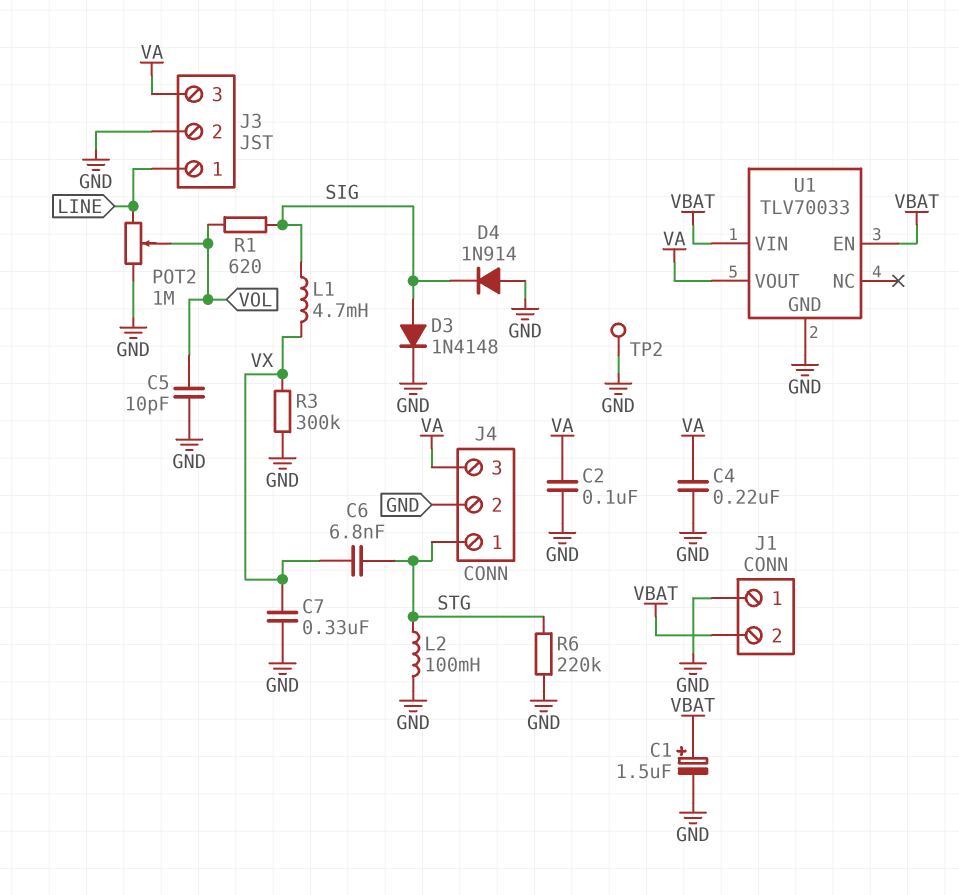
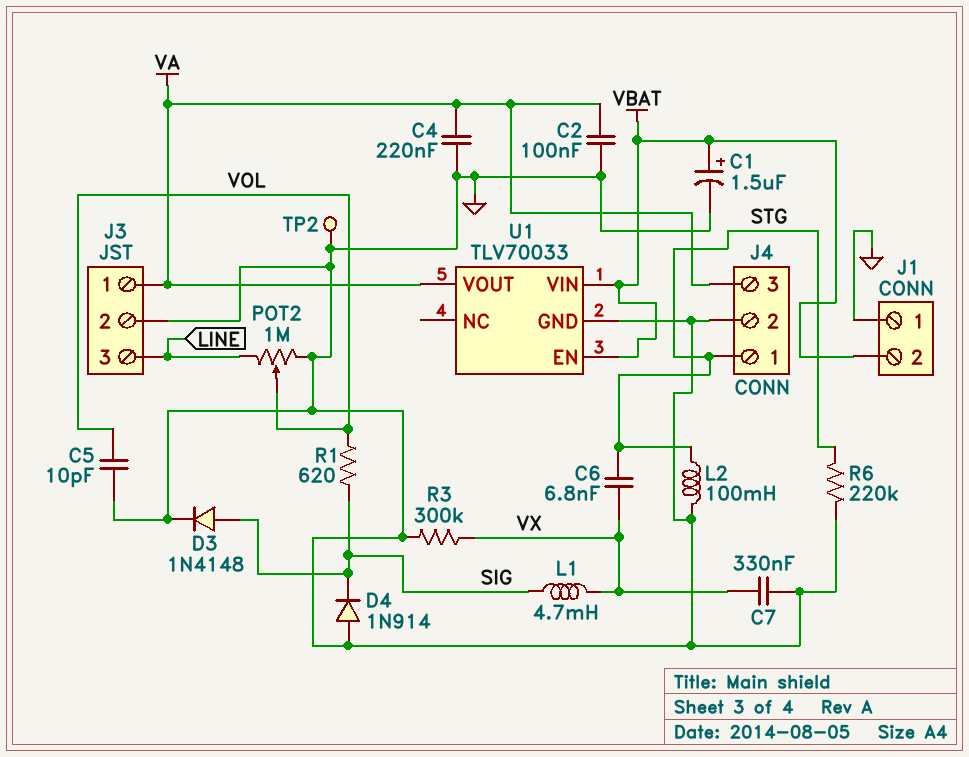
J3 pin 1: LINE -> VA
J3 pin 3: VA -> LINE

